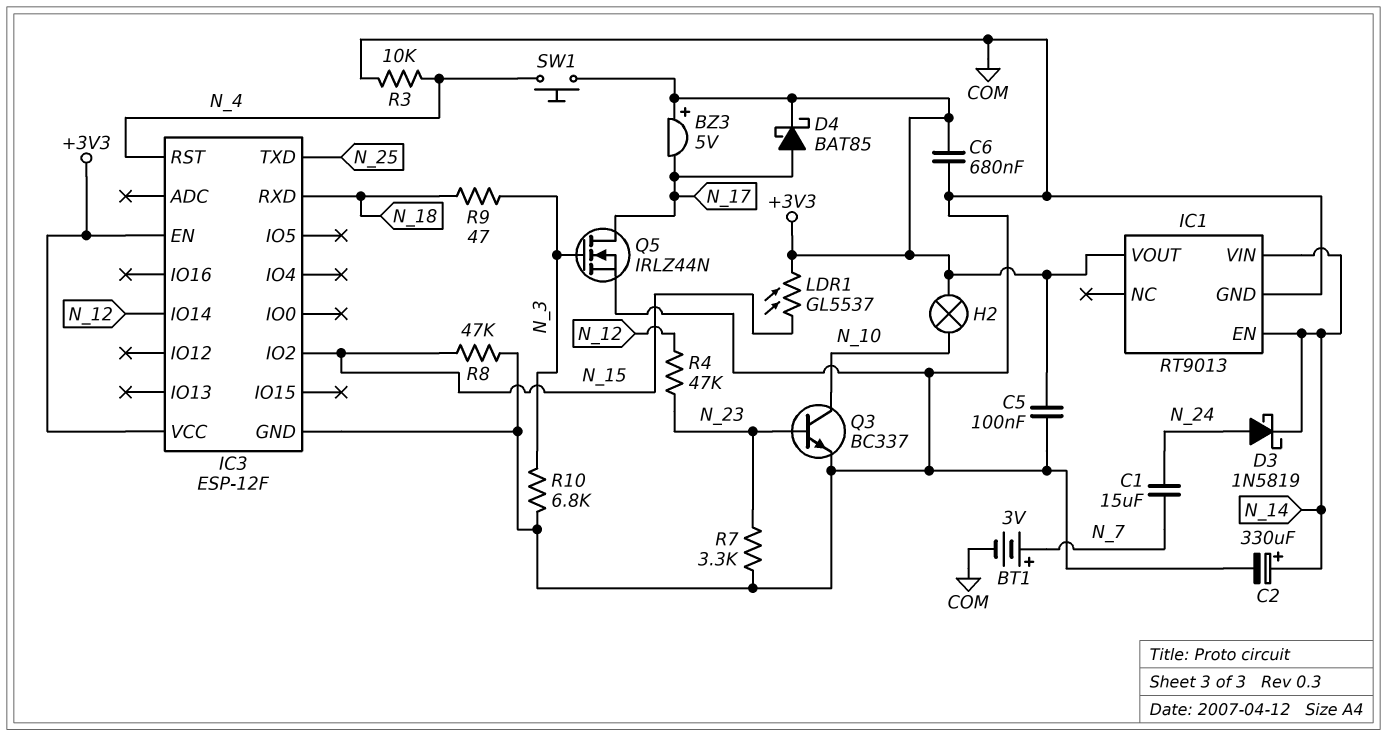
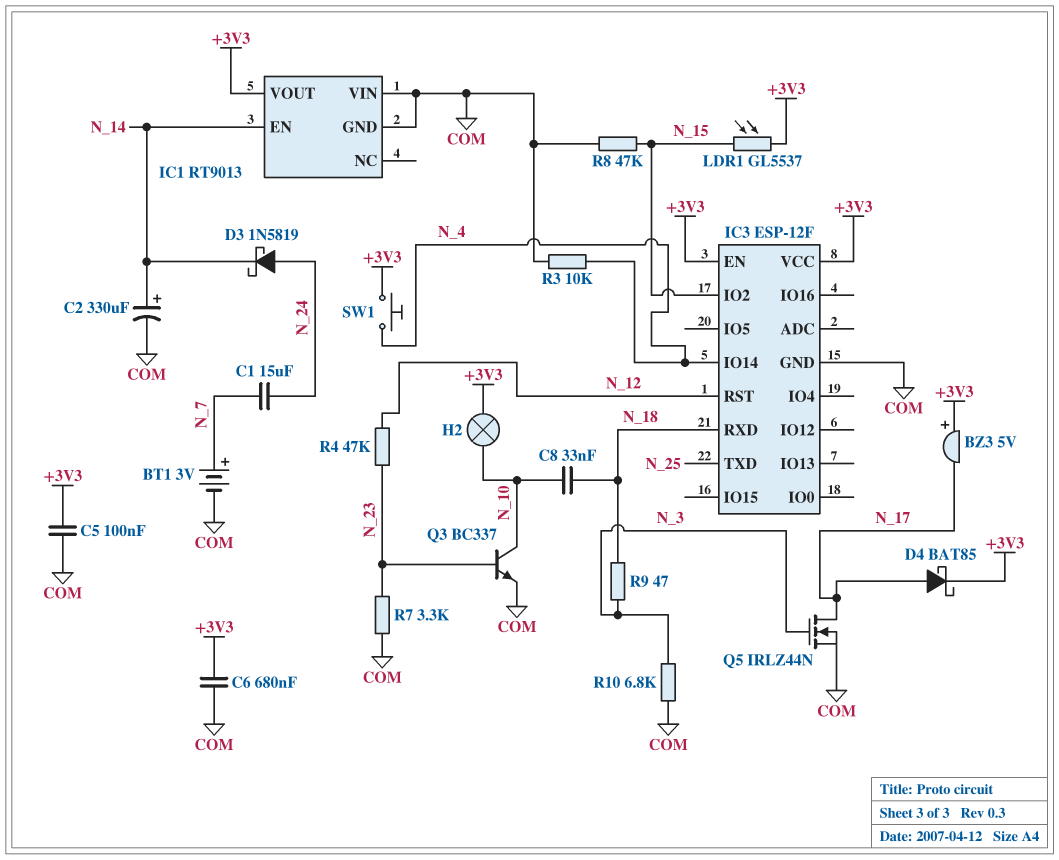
C8: none -> 33nF (N_10, N_18)
IC1 pin VIN: N_14 -> COM
IC3 pin IO14: N_12 -> N_4
IC3 pin RST: N_4 -> N_12

